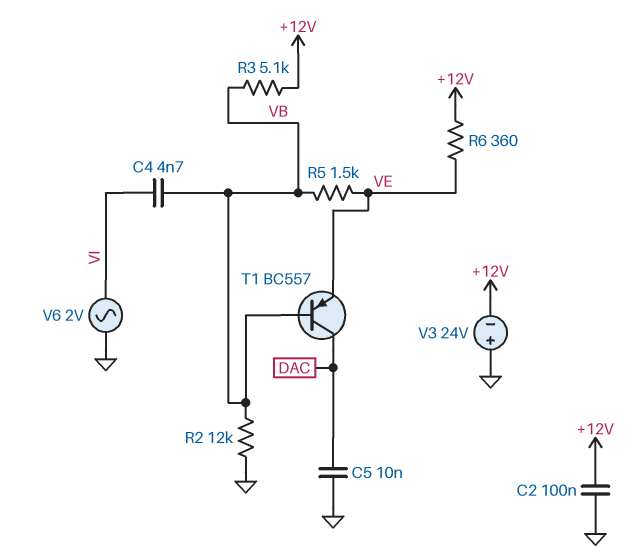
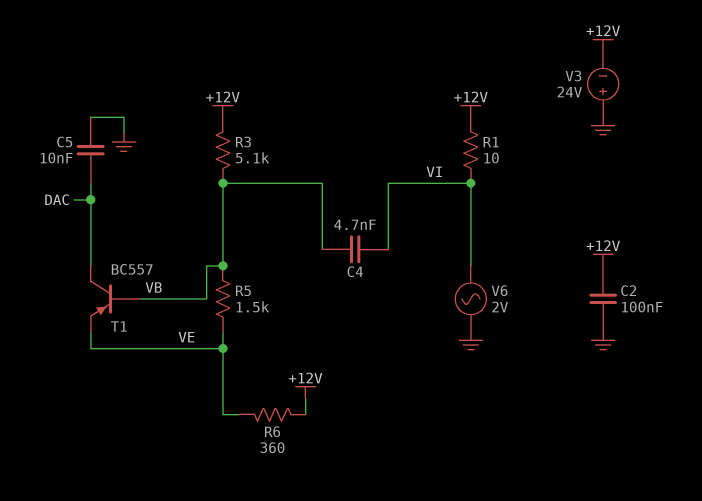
R1: none -> 10 (+12V, VI)
R2: 12k (GND, VB) -> none

